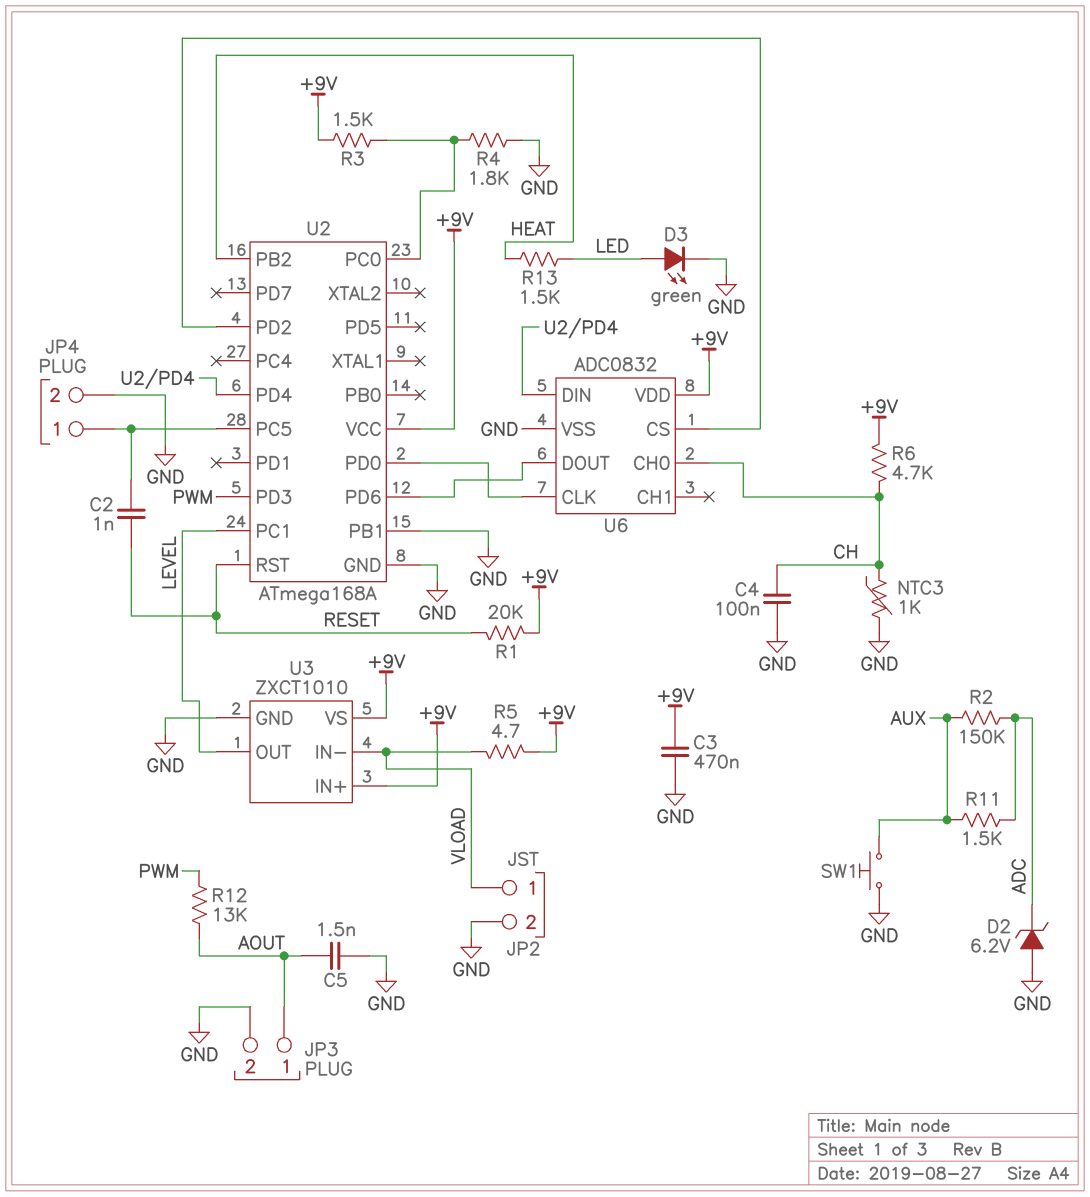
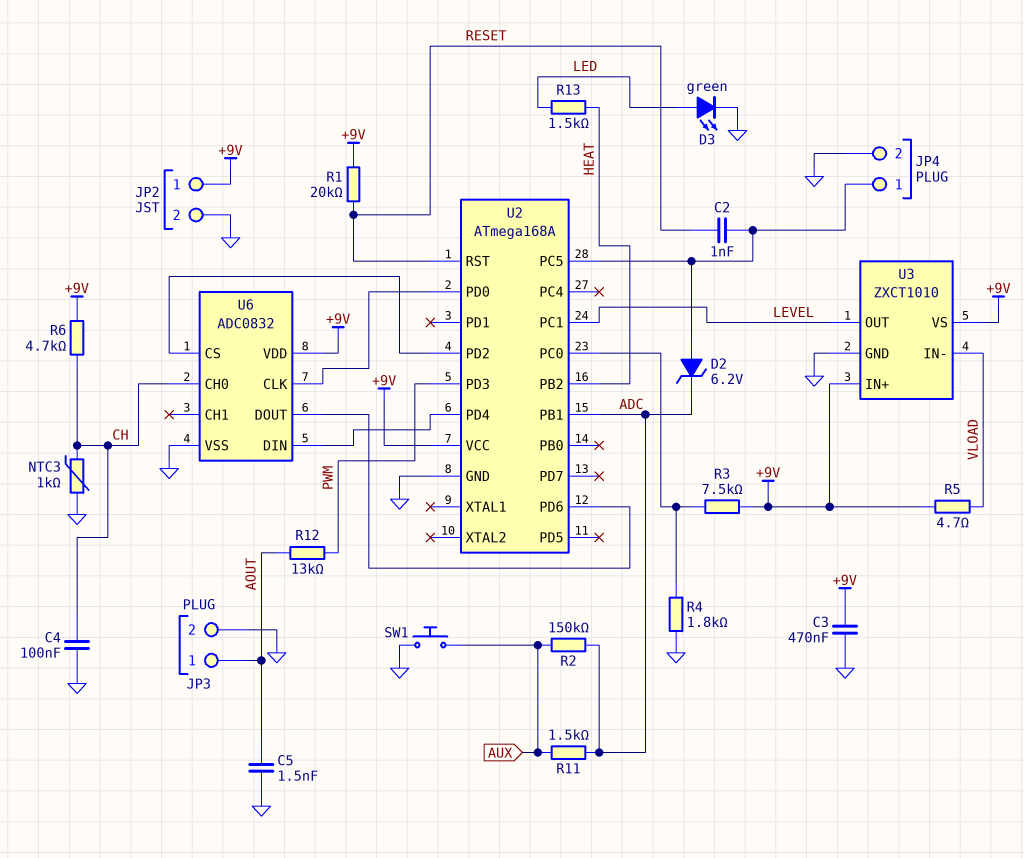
D2: zener 6.2V (A GND, K ADC) -> zener 6.2V (A JP4/1, K ADC)
JP2 pin 1: VLOAD -> +9V
R3: 1.5k (+9V, U2/PC0) -> 7.5k (+9V, U2/PC0)
U2 pin PB1: GND -> ADC

